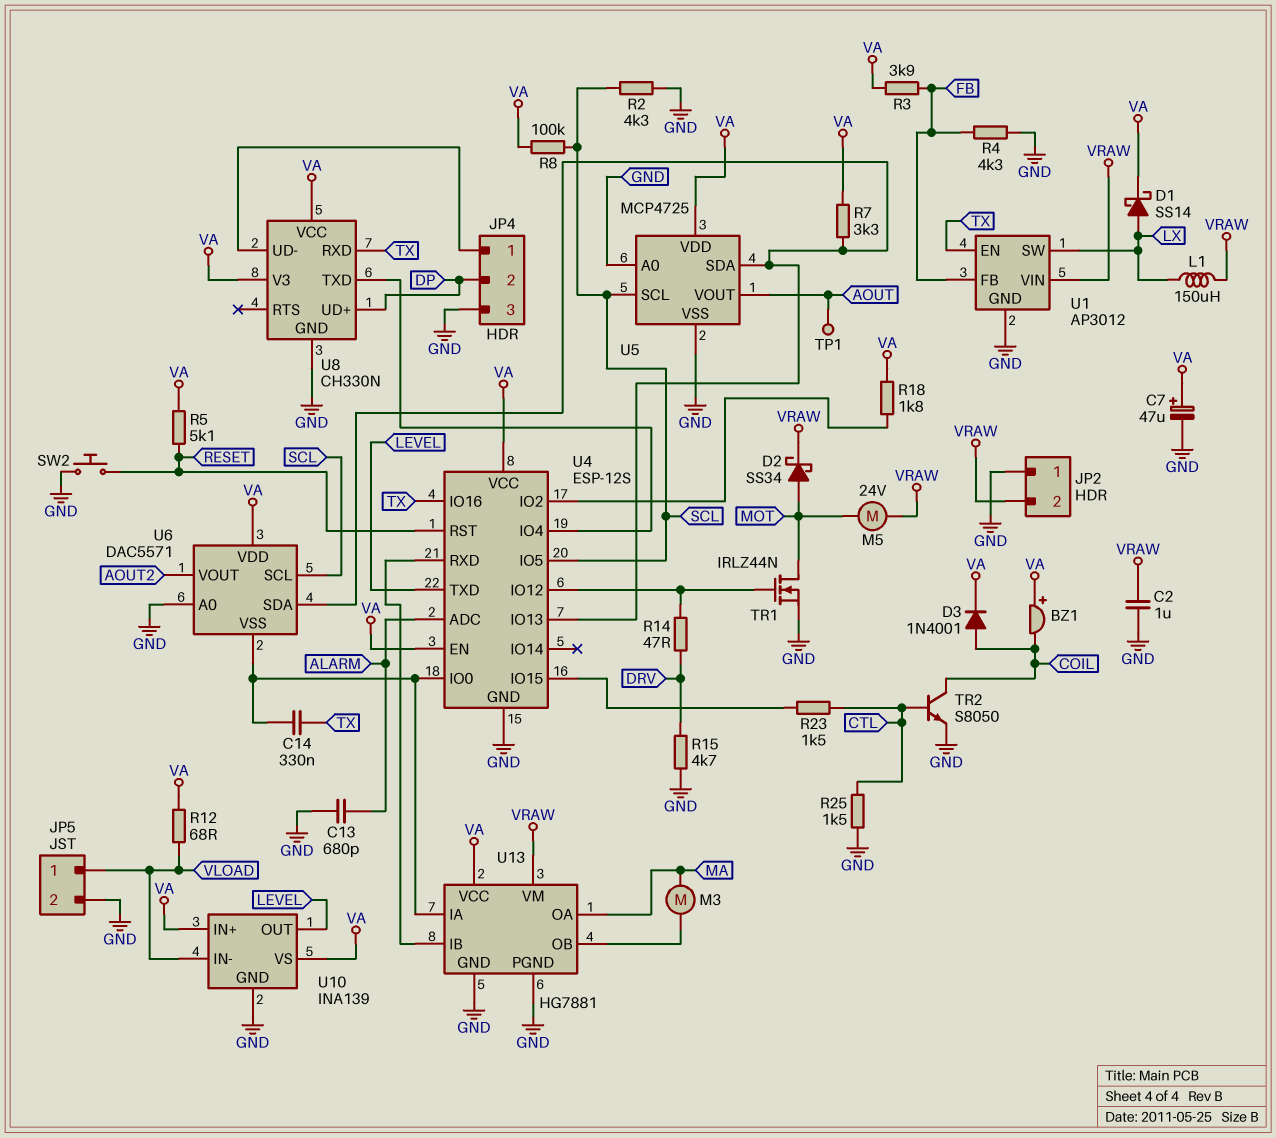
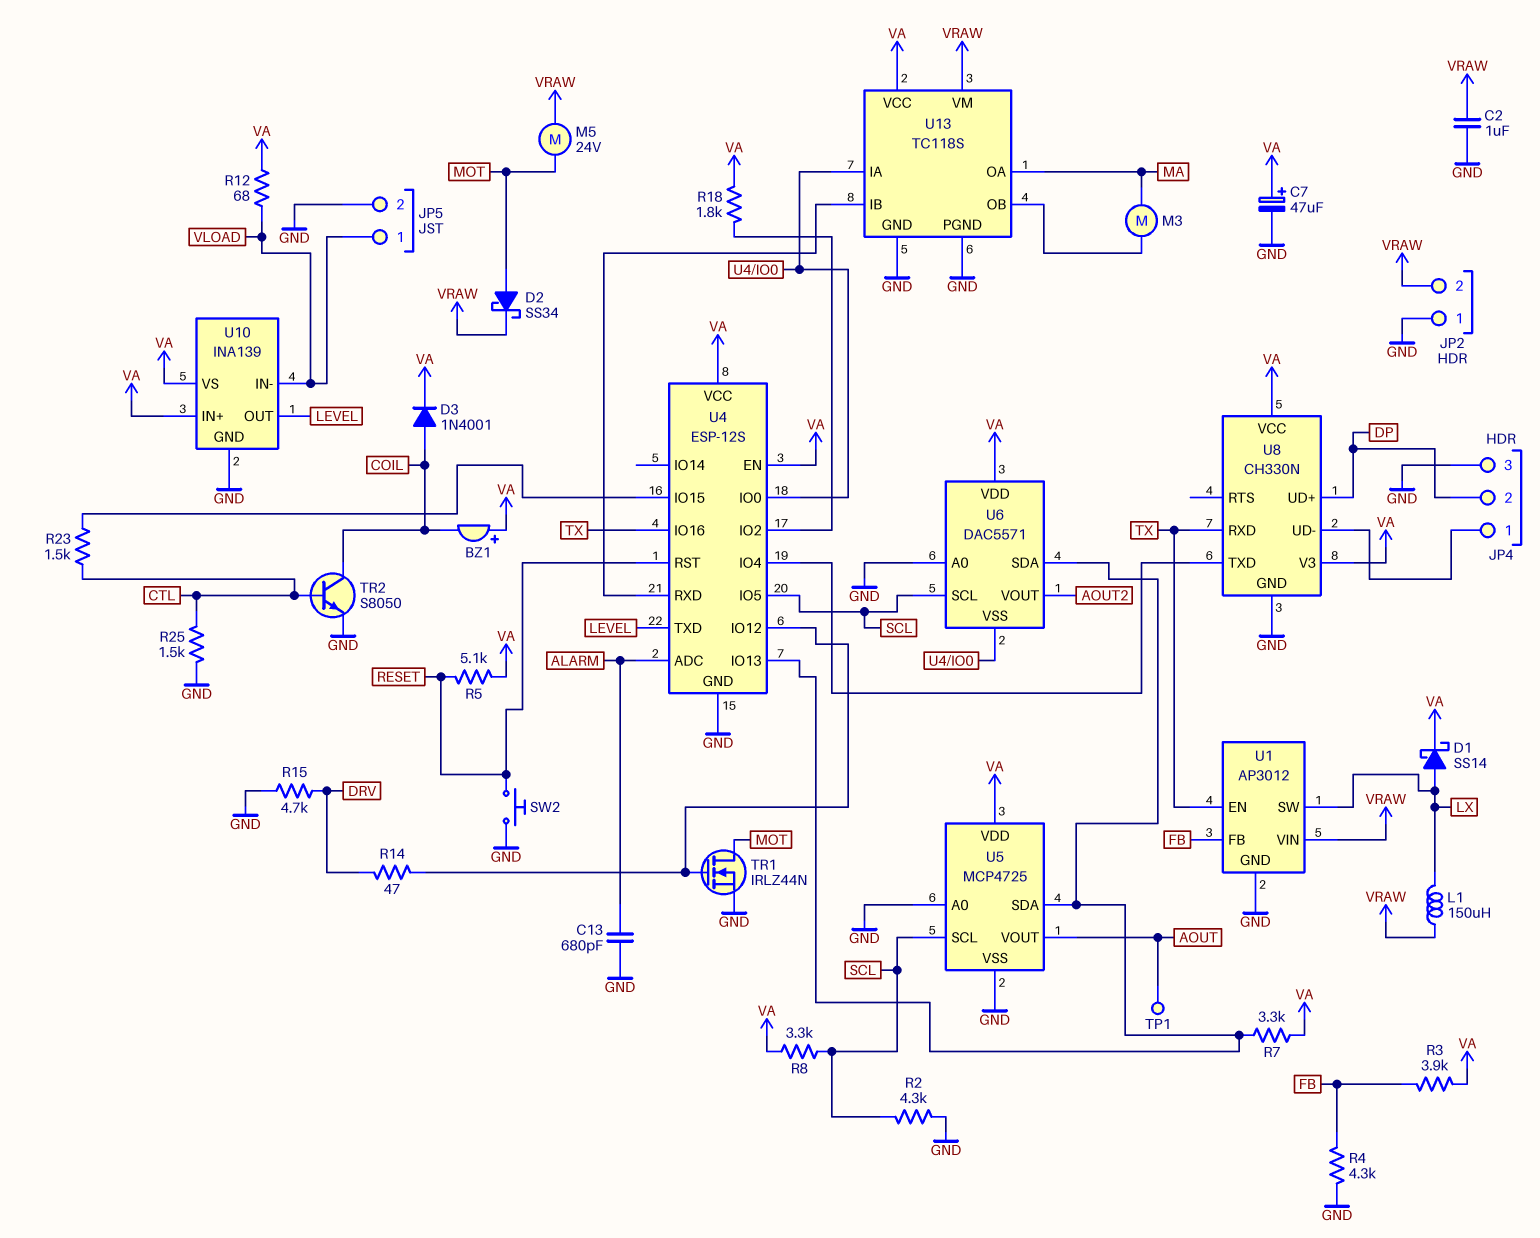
C14: 330nF (TX, U4/IO0) -> none
R8: 100k (SCL, VA) -> 3.3k (SCL, VA)
U13: HG7881 -> TC118S

